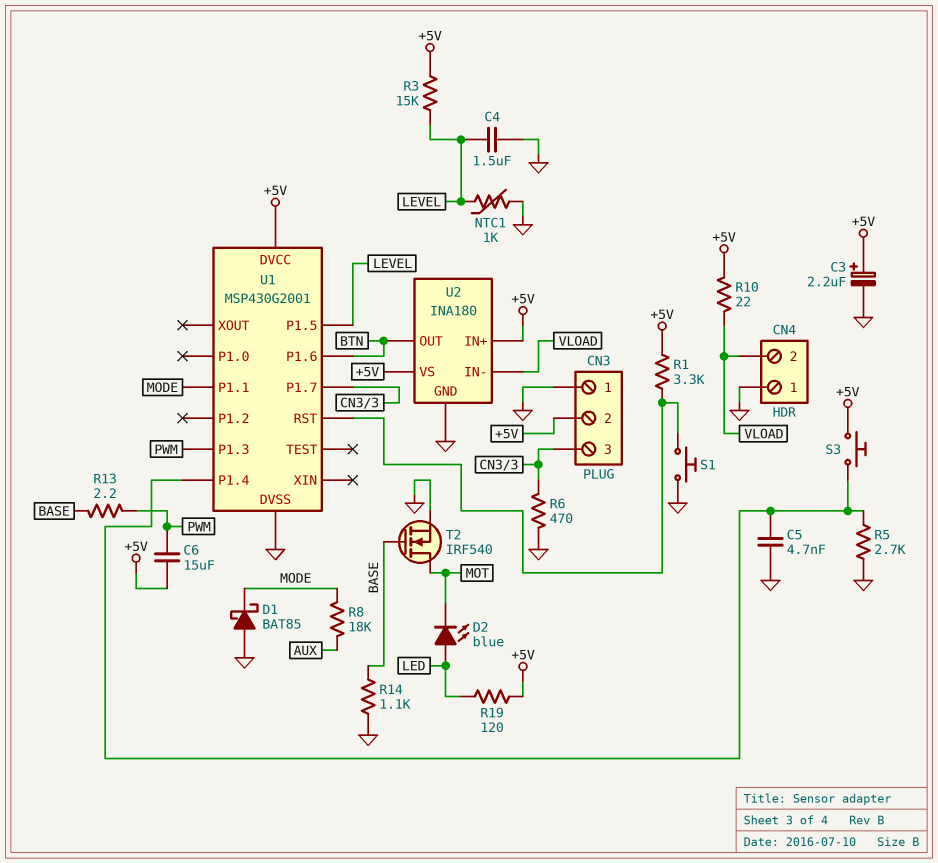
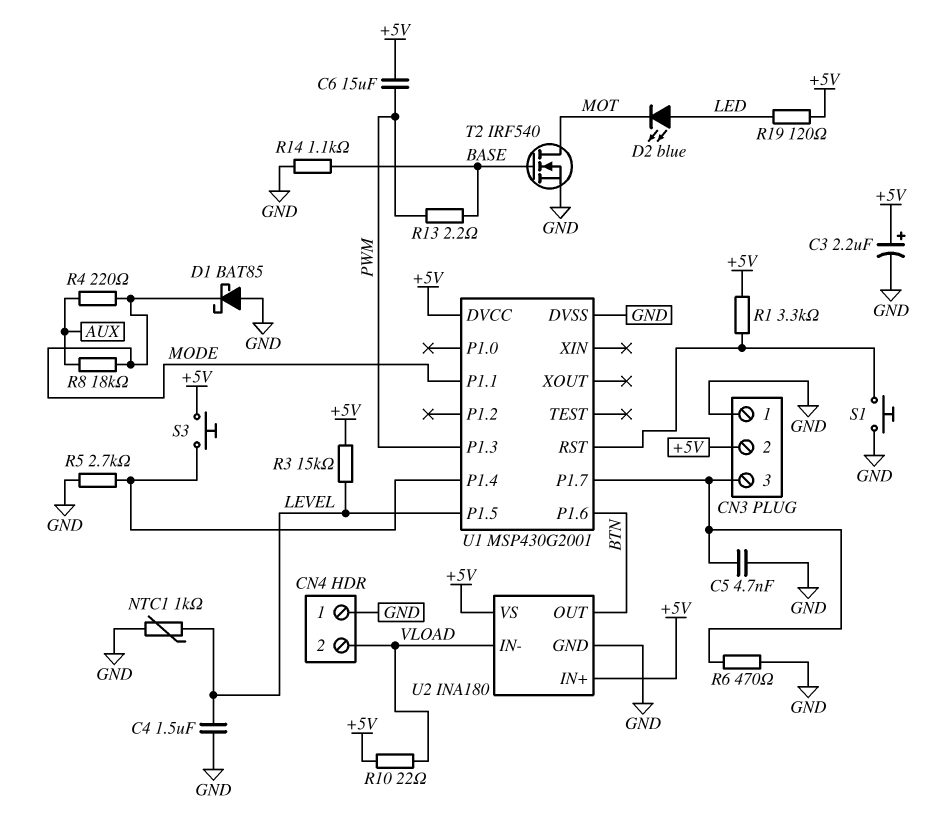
C5: 4.7nF (GND, U1/P1.4) -> 4.7nF (CN3/3, GND)
R4: none -> 220 (AUX, MODE)

